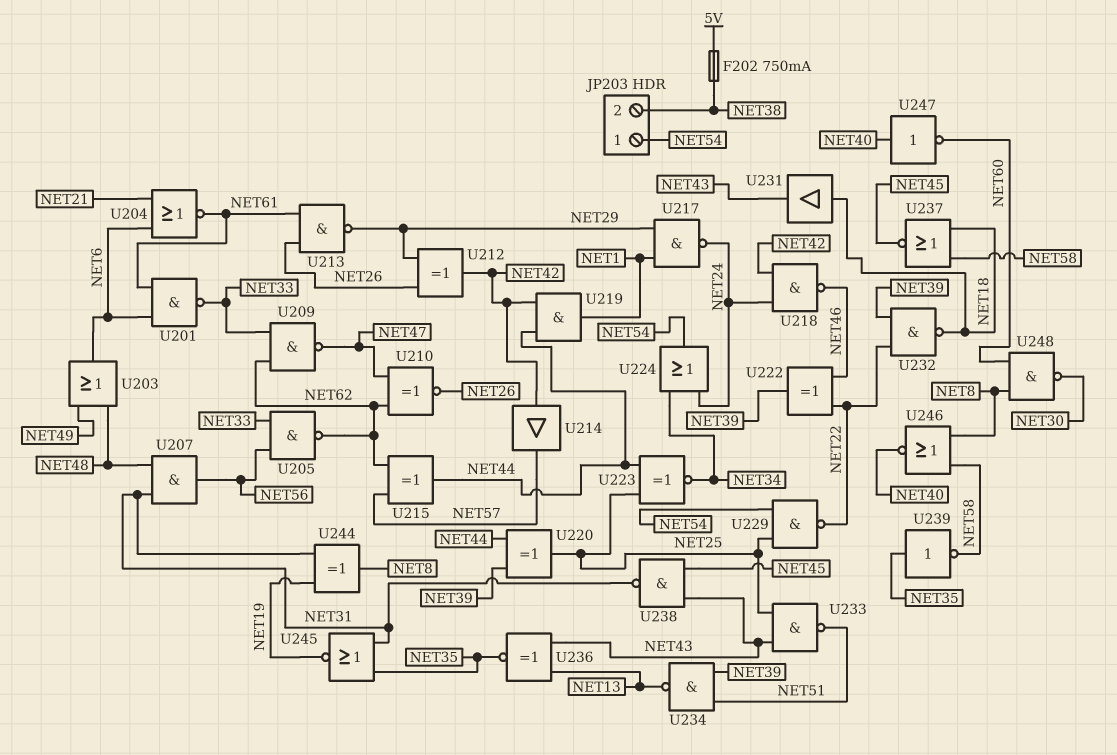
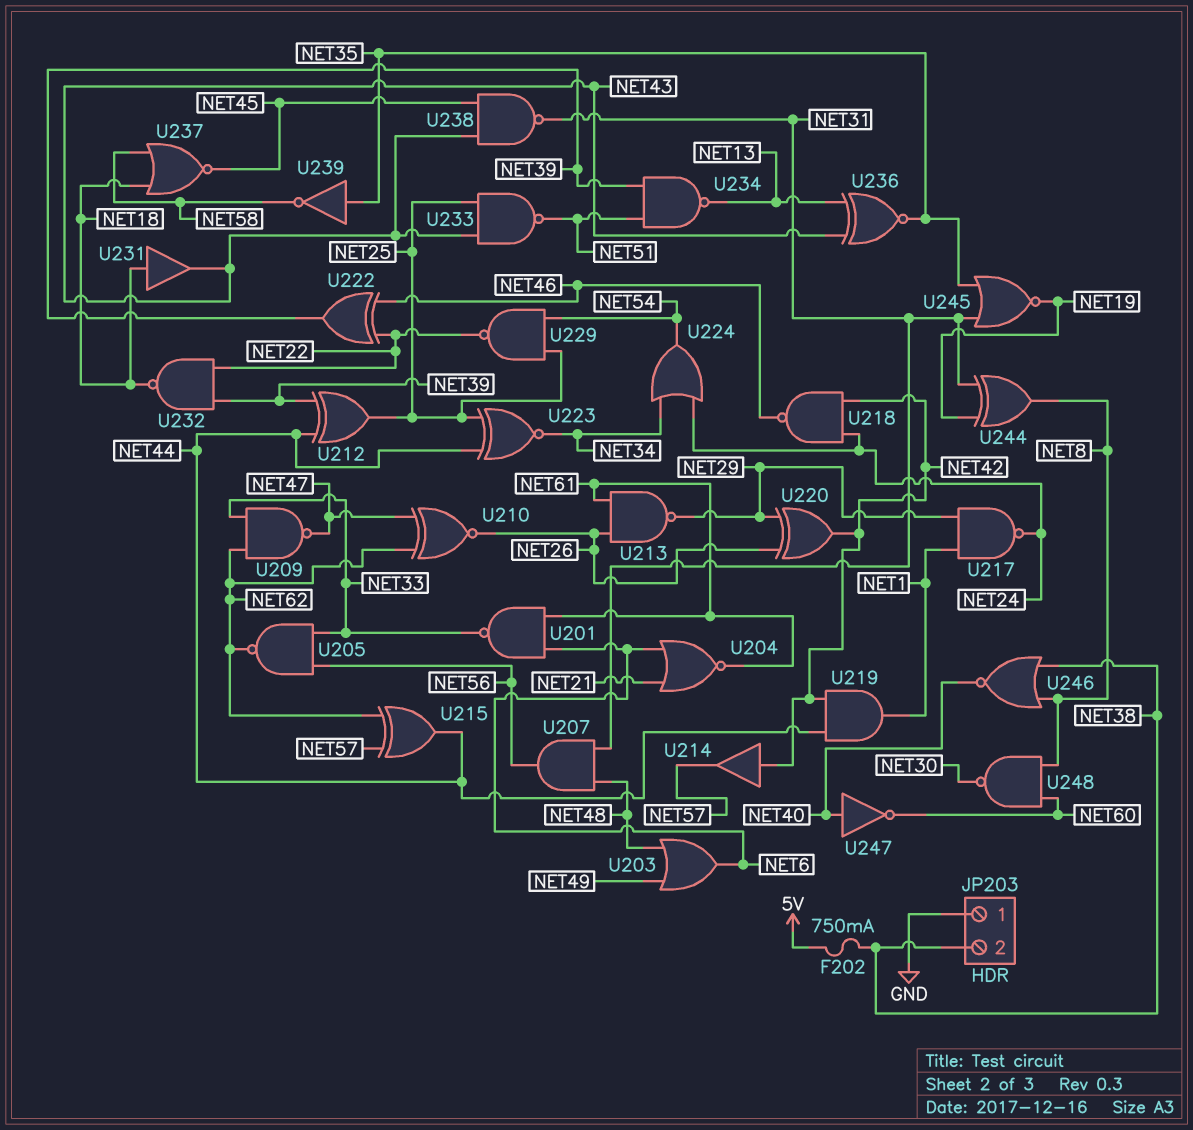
JP203 pin 1: NET54 -> GND
U212: XOR (in NET26, in NET29, out NET42) -> XOR (in NET39, in NET44, out NET25)
U220: XOR (in NET39, in NET44, out NET25) -> XOR (in NET26, in NET29, out NET42)
U246: NOR (in NET8, in NET58, out NET40) -> NOR (in NET8, in NET38, out NET40)

